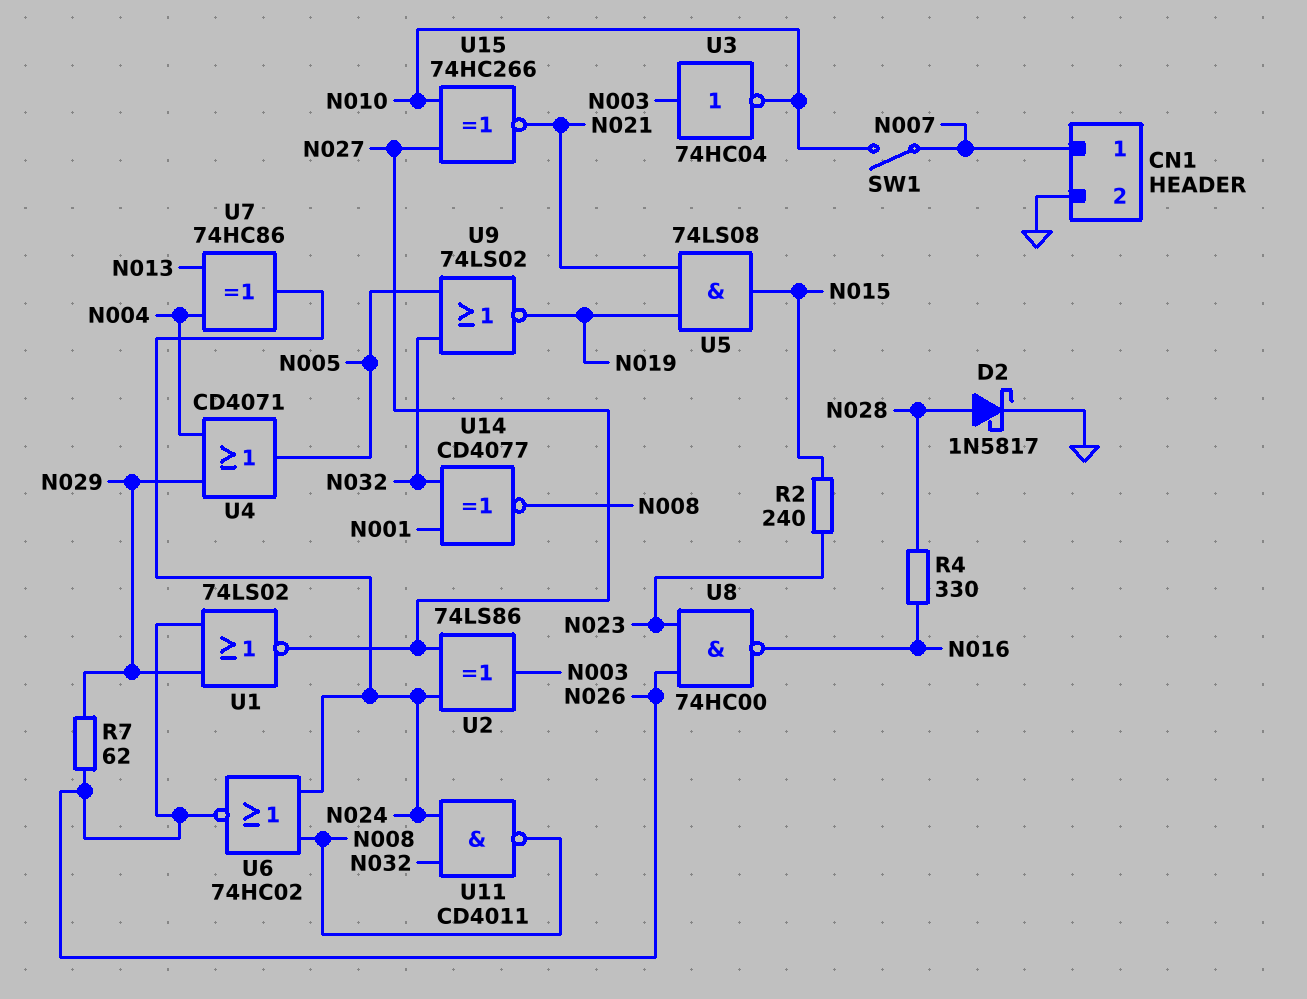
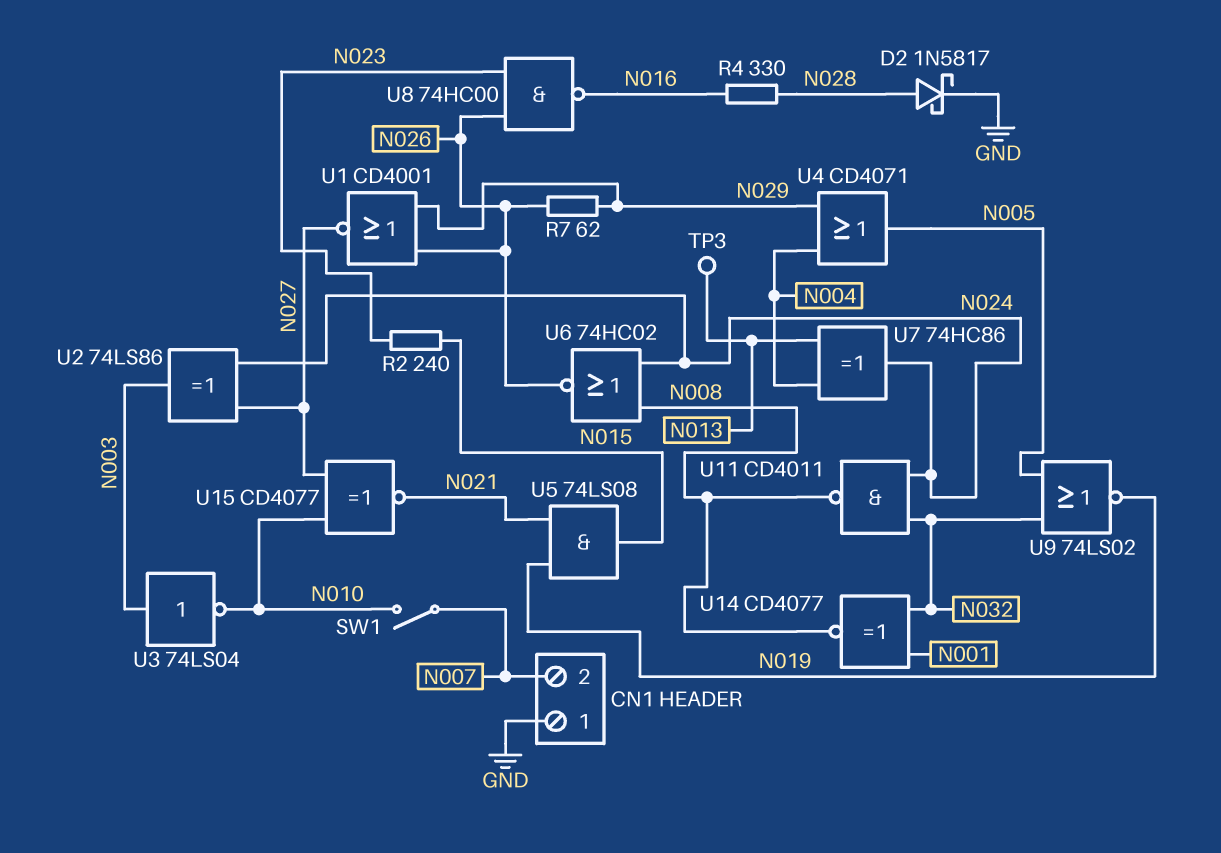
CN1 pin 1: N007 -> GND
CN1 pin 2: GND -> N007
TP3: none -> test point (N013)
U1: NOR 74LS02 (in N026, in N029, out N027) -> NOR CD4001 (in N026, in N029, out N027)
U3: NOT 74HC04 (in N003, out N010) -> NOT 74LS04 (in N003, out N010)
U15: XNOR 74HC266 (in N010, in N027, out N021) -> XNOR CD4077 (in N010, in N027, out N021)

